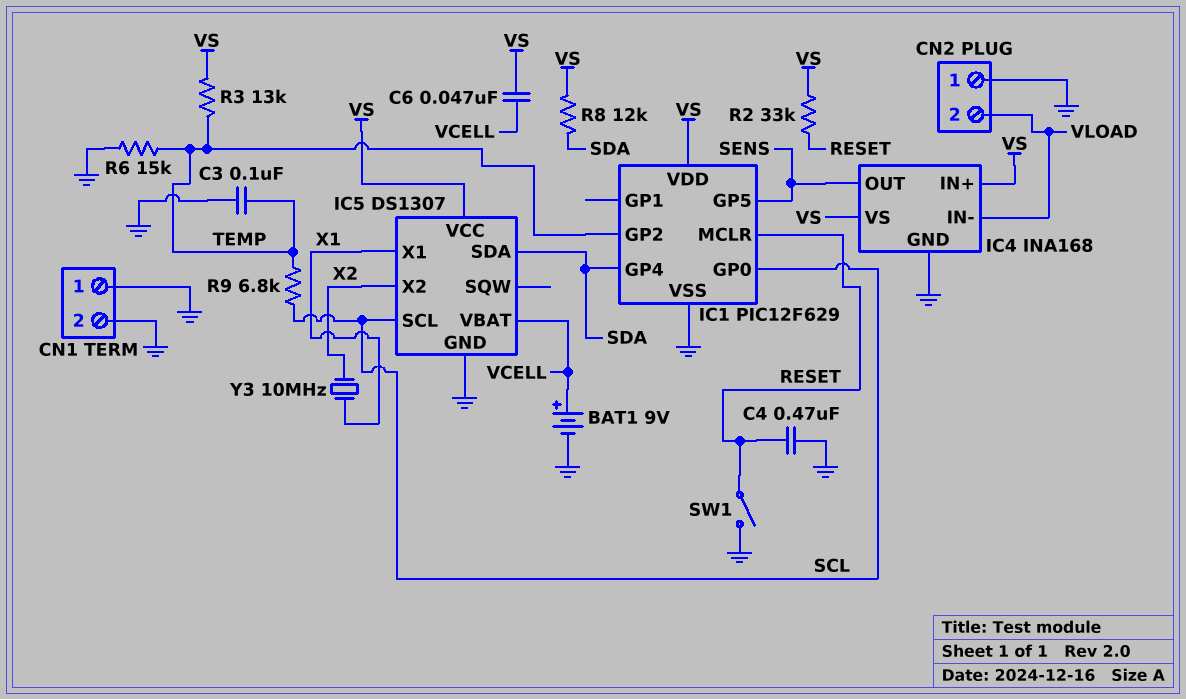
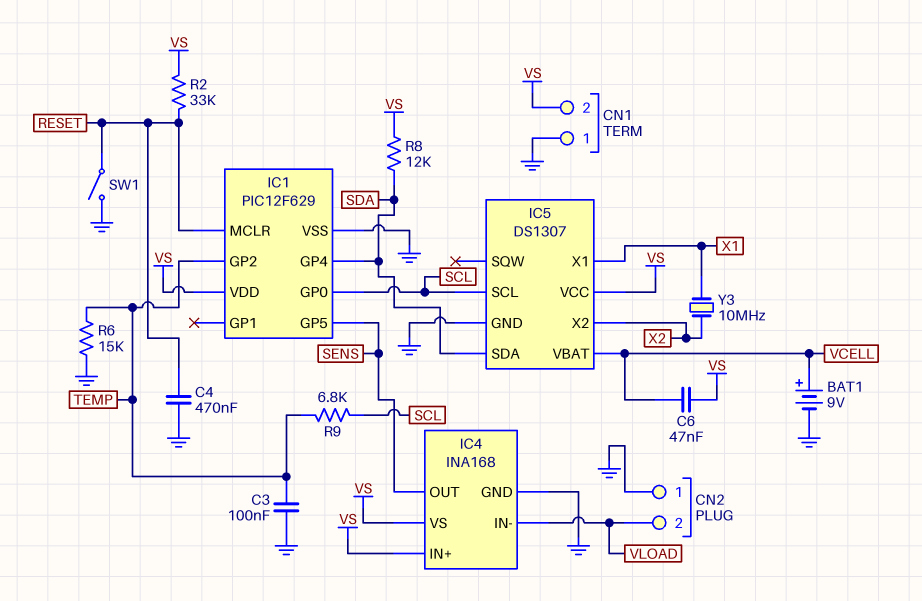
CN1 pin 2: GND -> VS
R3: 13k (TEMP, VS) -> none

